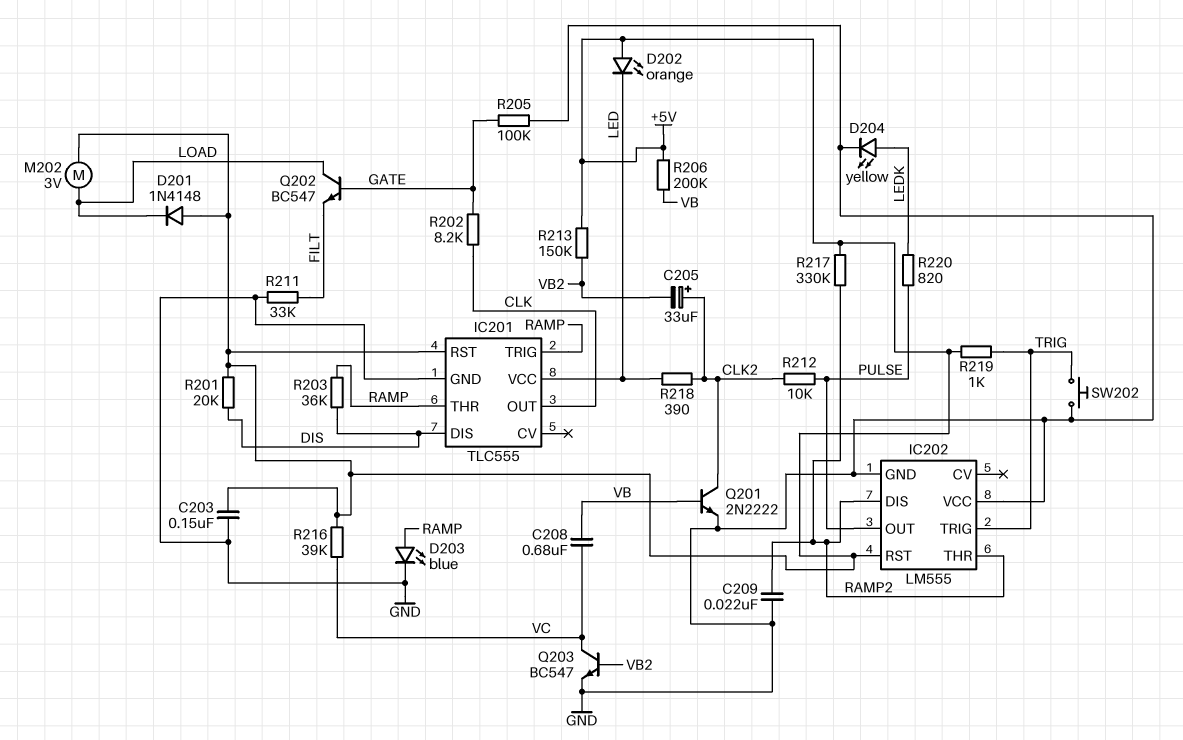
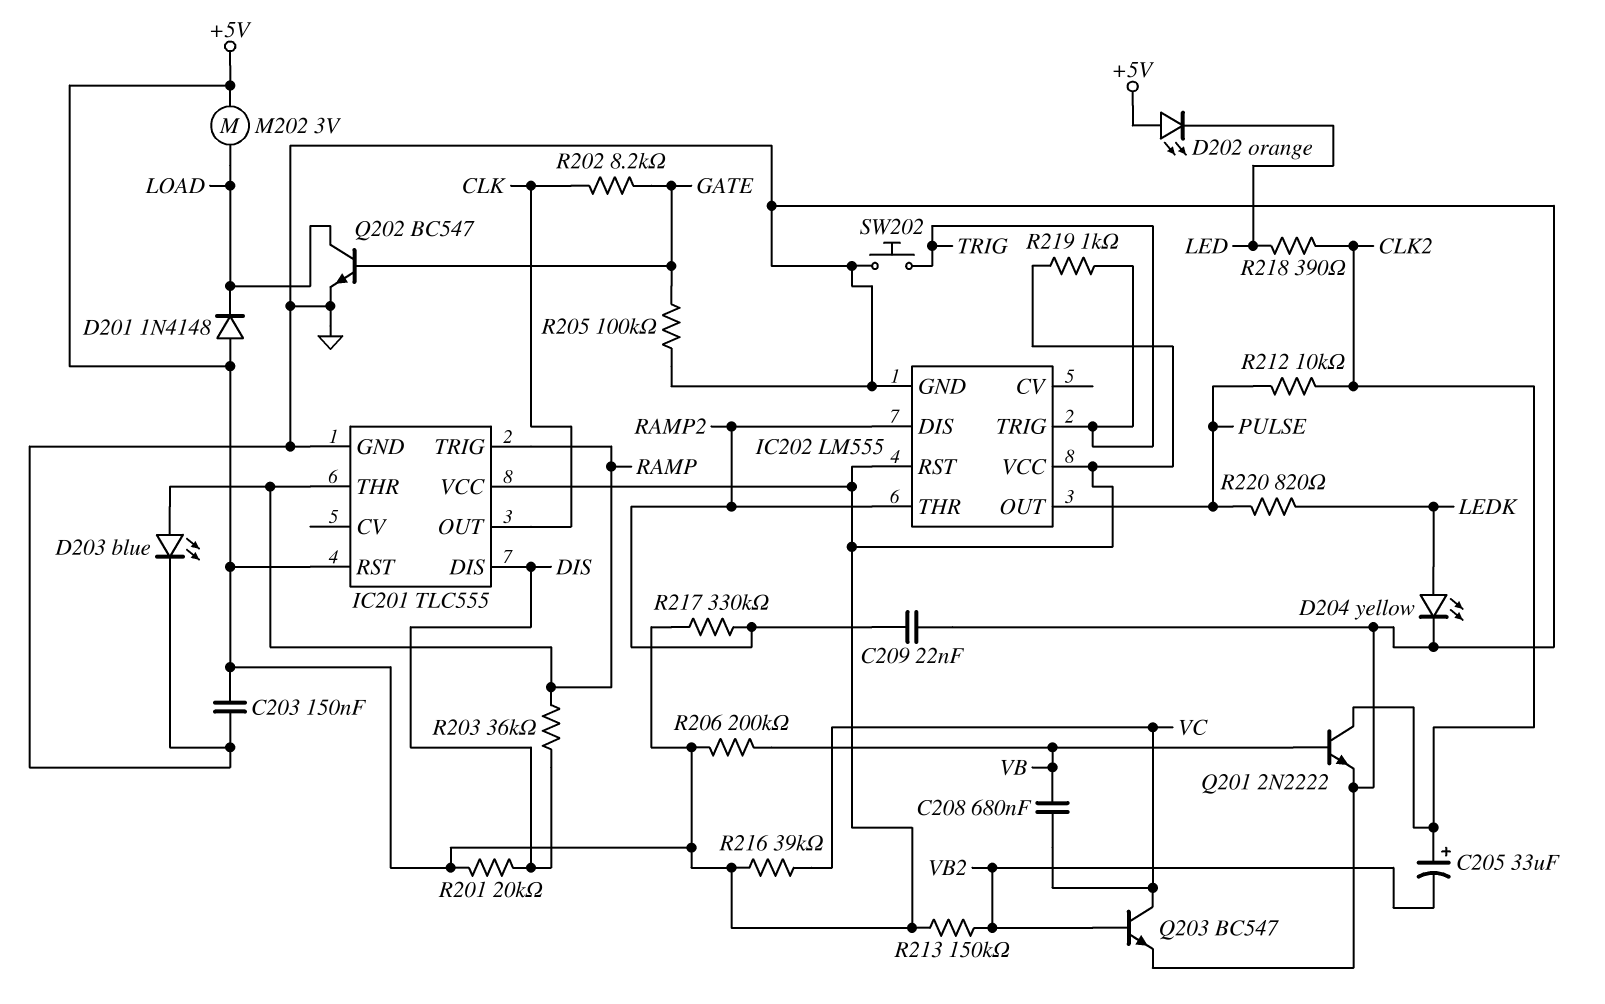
IC201 pin VCC: LED -> +5V
IC202 pin VCC: GND -> +5V
Q202: NPN BC547 (B GATE, C LOAD, E FILT) -> NPN BC547 (B GATE, C LOAD, E GND)
R211: 33k (FILT, GND) -> none

